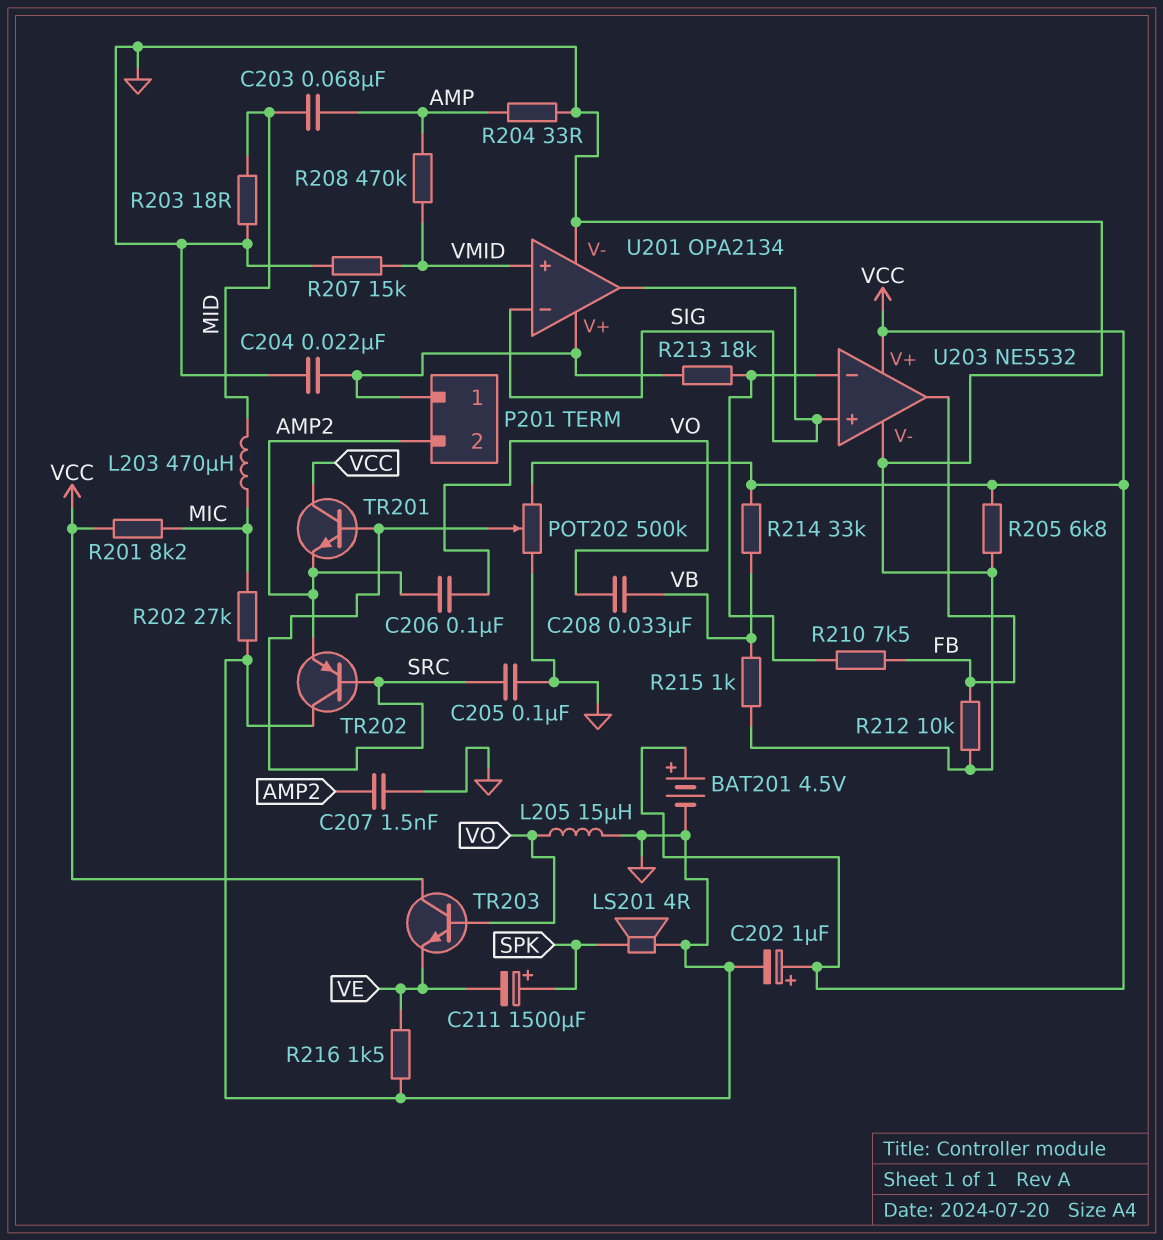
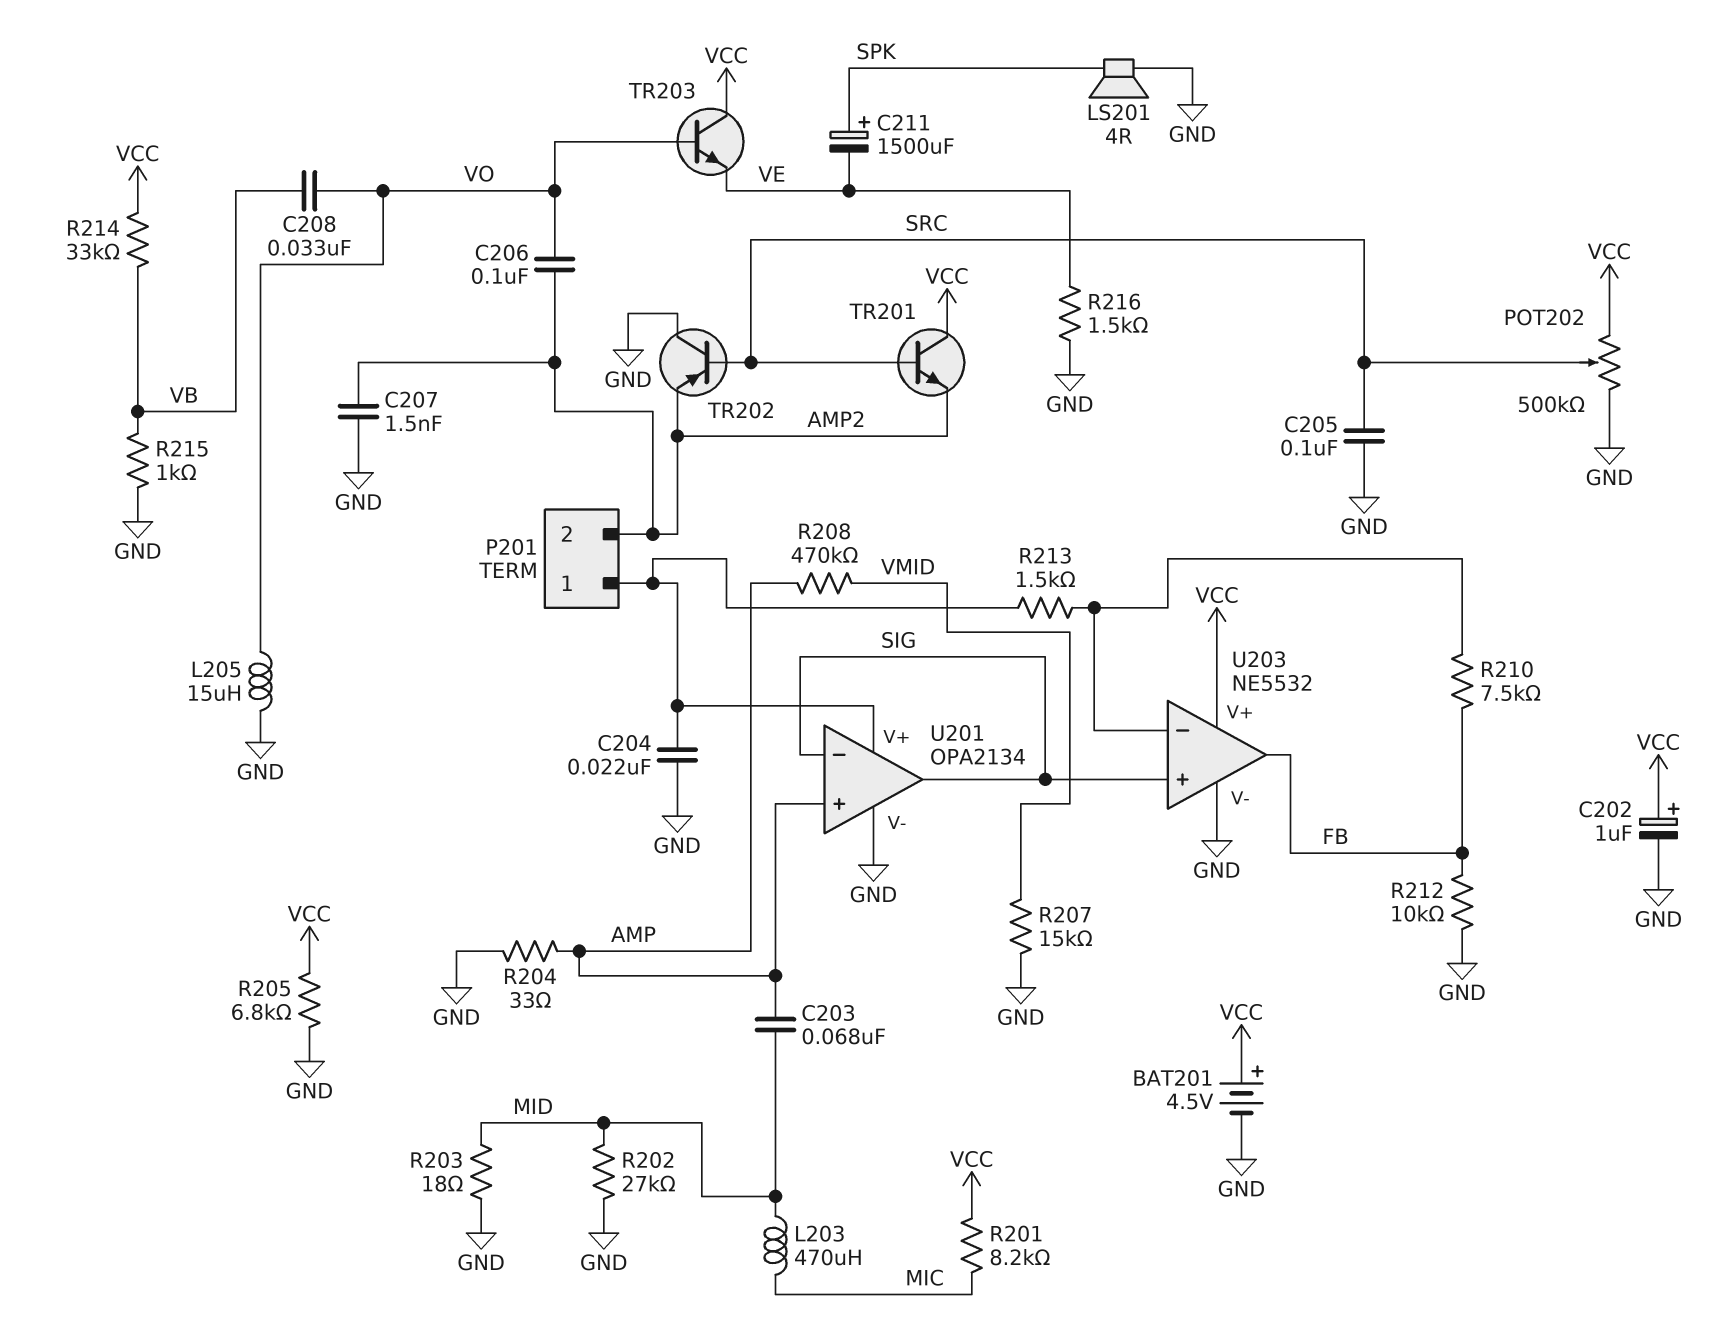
R202: 27k (GND, MIC) -> 27k (GND, MID)
R213: 18k (P201/1, U203/in-) -> 1.5k (P201/1, U203/in-)
U201 pin in+: VMID -> AMP

